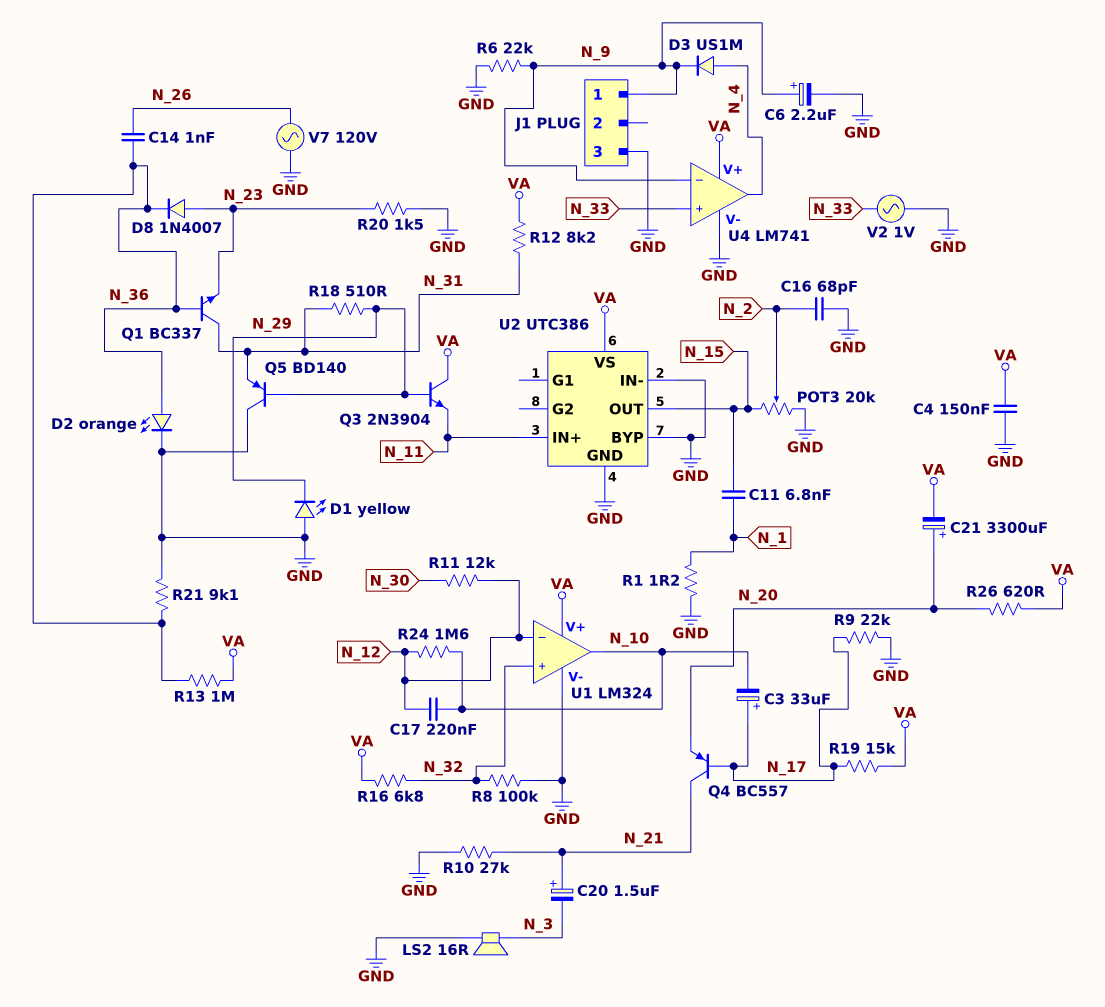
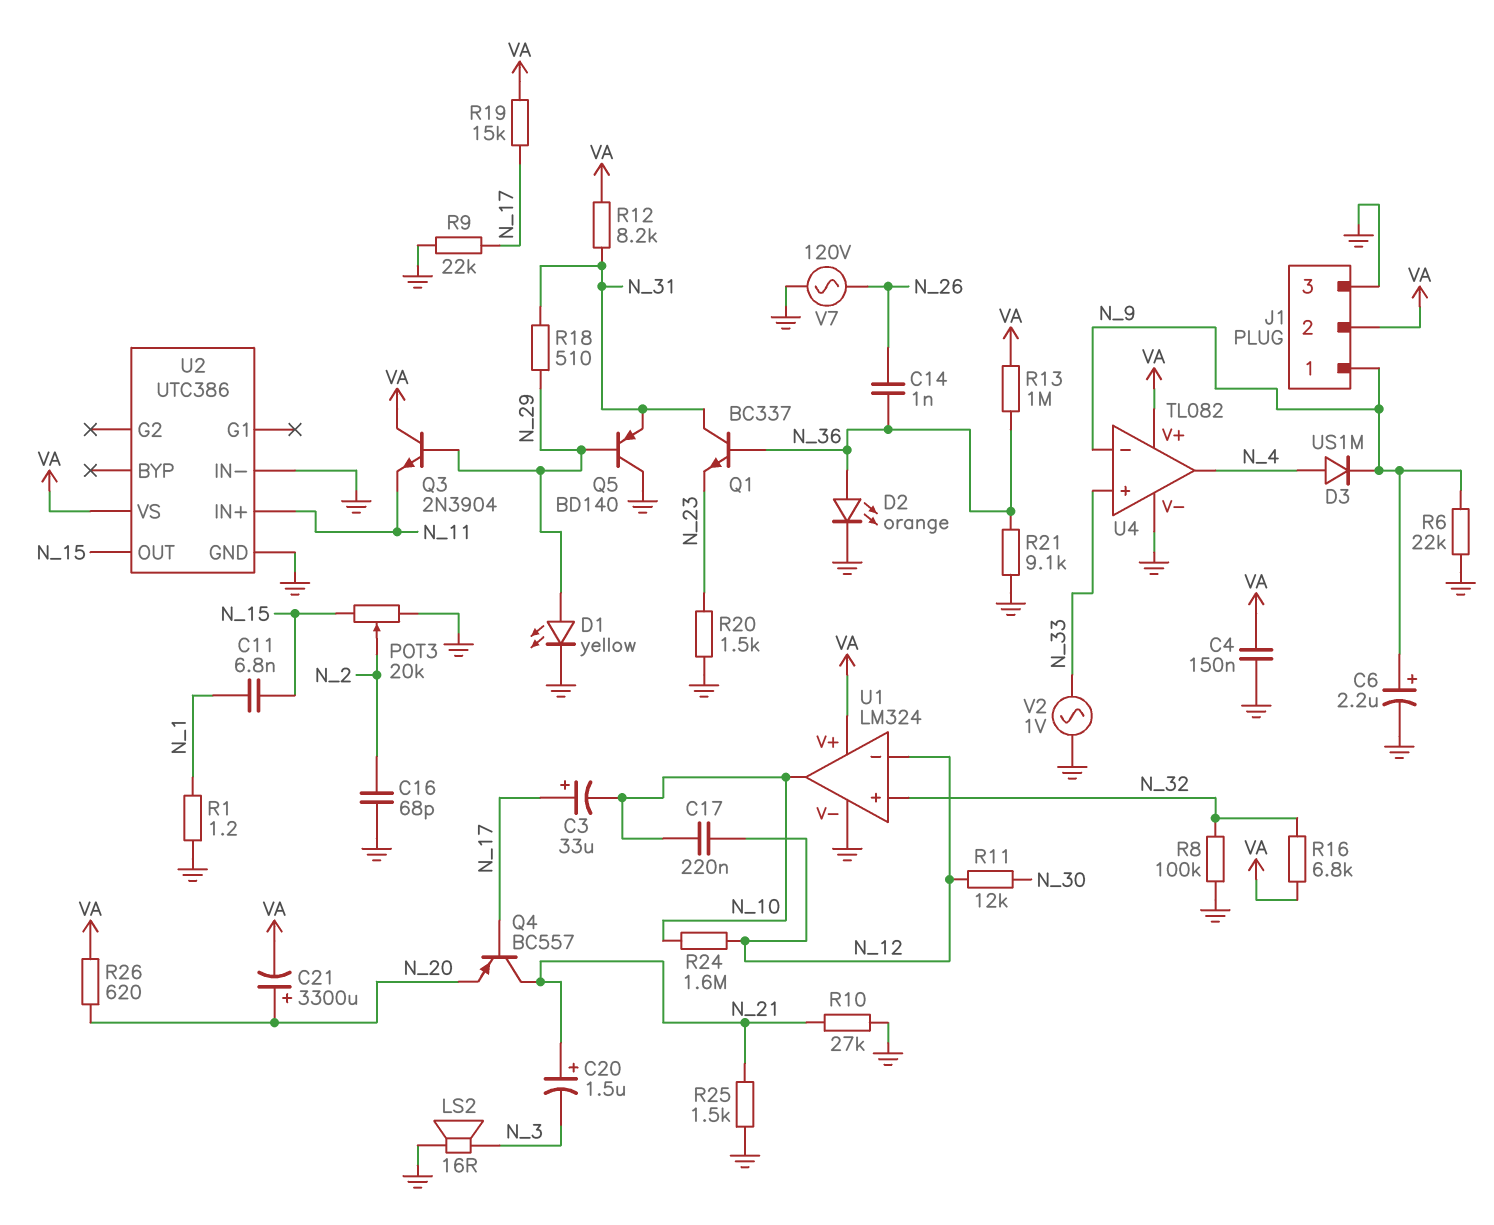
D1: LED yellow (A GND, K N_29) -> LED yellow (A N_29, K GND)
D8: diode 1N4007 (A N_23, K N_36) -> none
J1 pin 2: none -> VA
R25: none -> 1.5k (GND, N_21)
U2 pin BYP: GND -> none
U4: LM741 -> TL082

